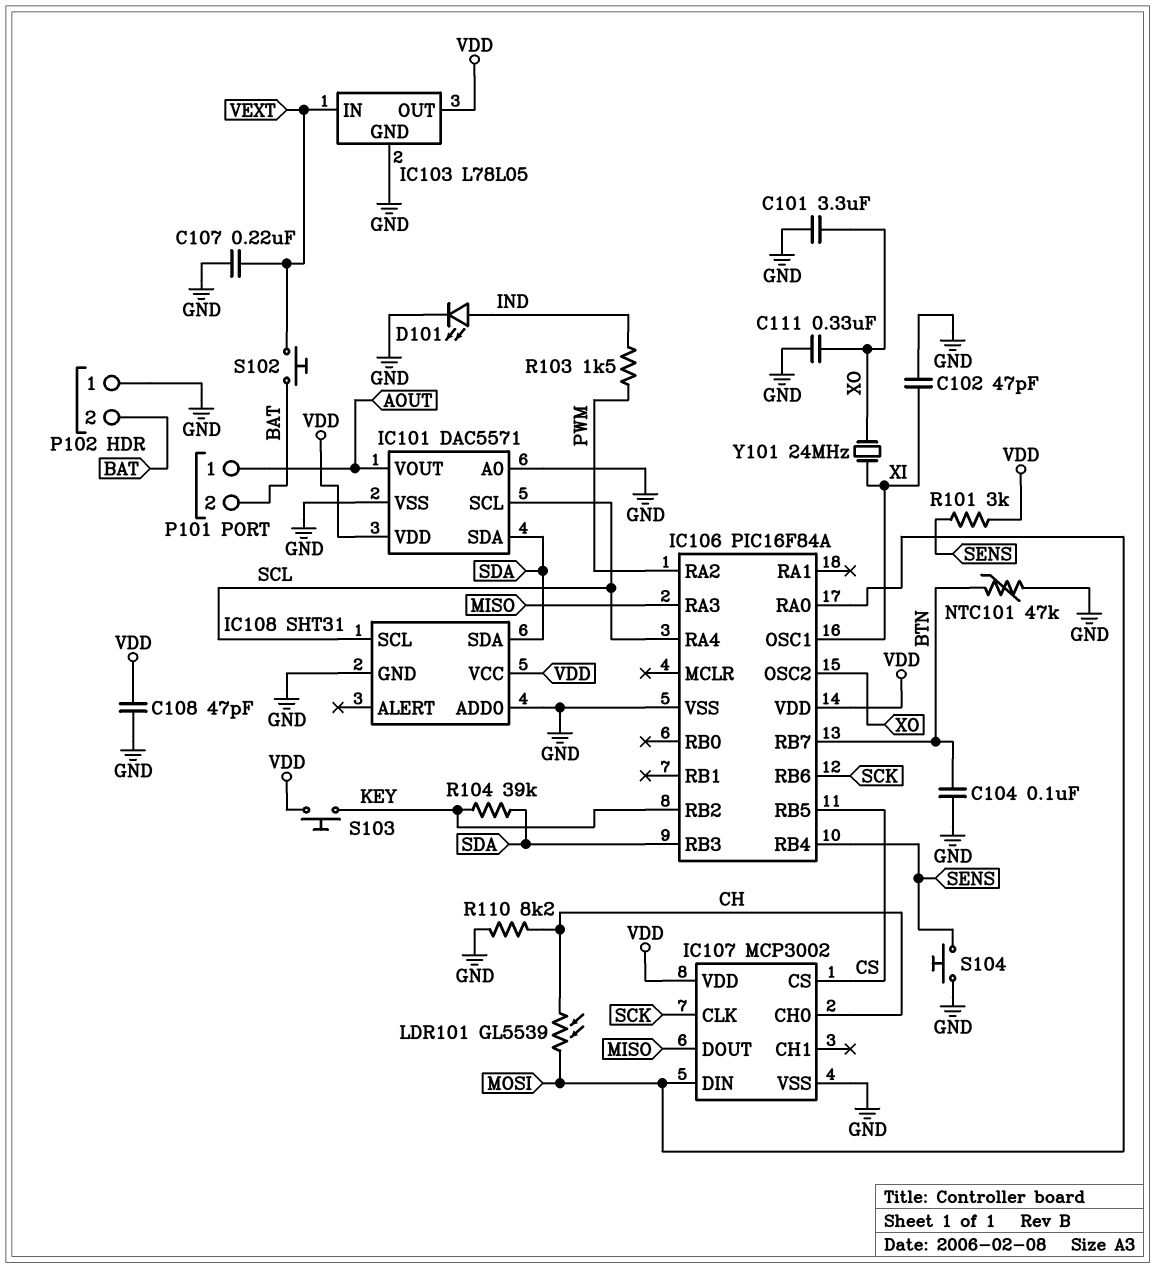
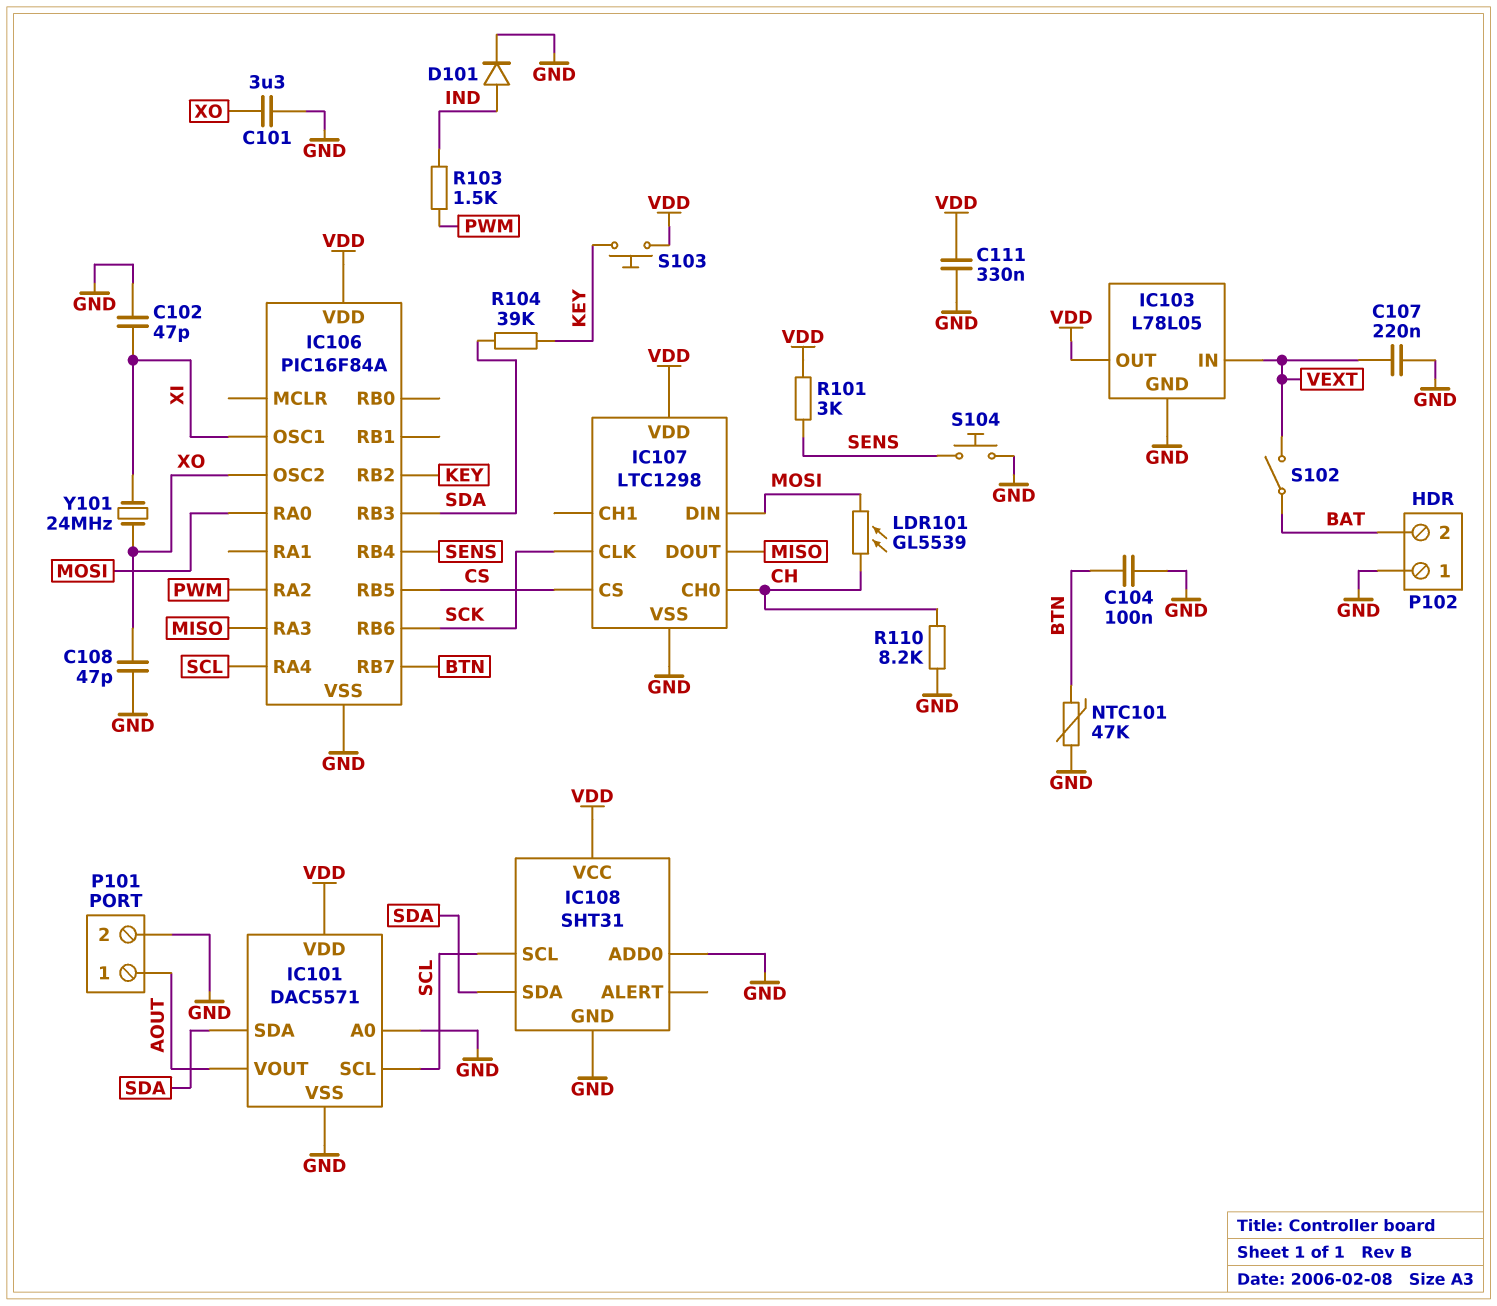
C108: 47pF (GND, VDD) -> 47pF (GND, XO)
C111: 330nF (GND, XO) -> 330nF (GND, VDD)
D101: LED (A IND, K GND) -> diode (A IND, K GND)
IC107: MCP3002 -> LTC1298
P101 pin 2: BAT -> GND
S102: button (BAT, VEXT) -> switch (BAT, VEXT)

